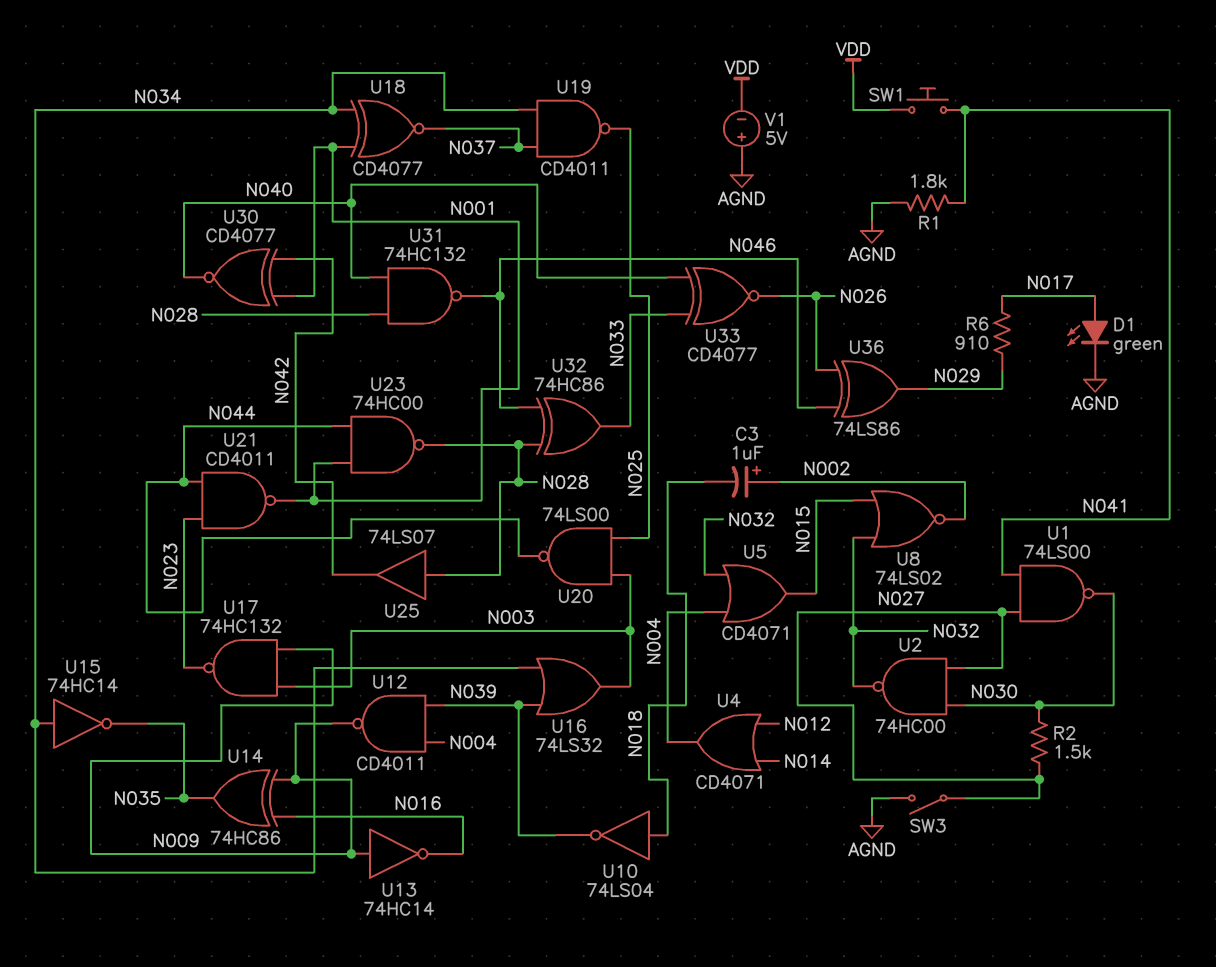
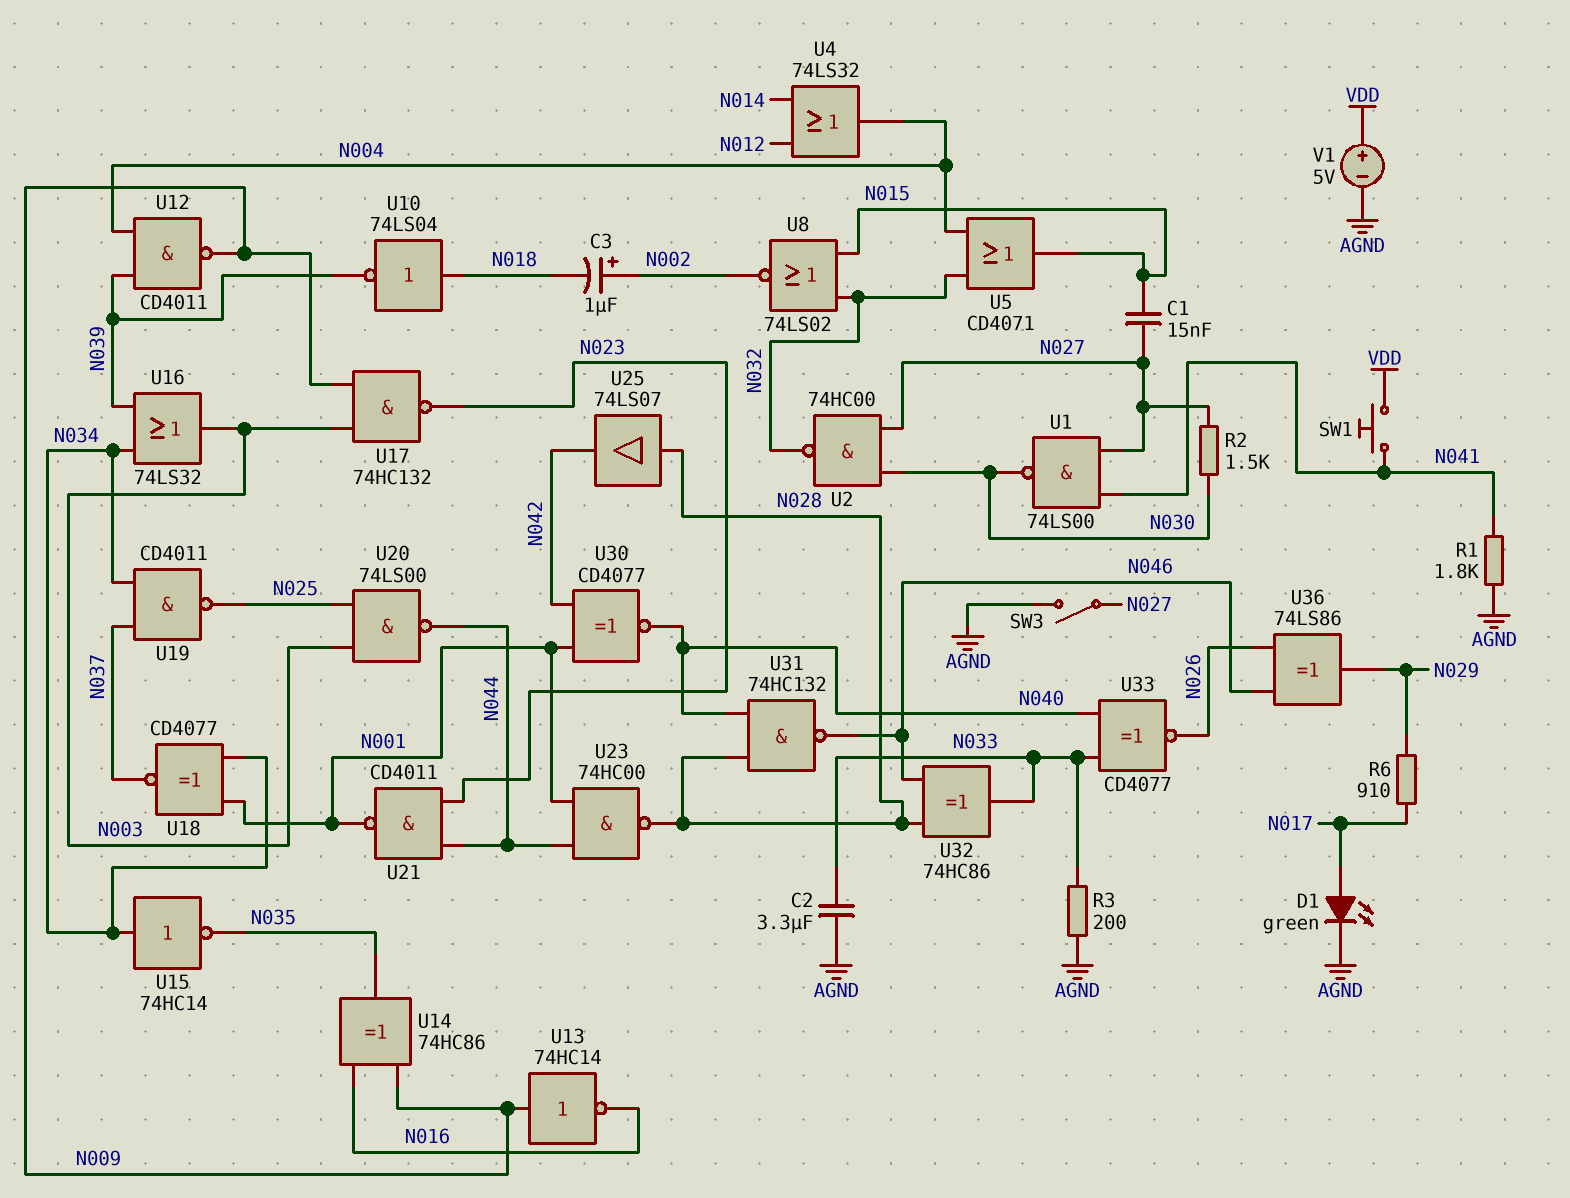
C1: none -> 15nF (N015, N027)
C2: none -> 3.3uF (AGND, N033)
R3: none -> 200 (AGND, N033)
U4: OR CD4071 (in N012, in N014, out N004) -> OR 74LS32 (in N012, in N014, out N004)
V1: 5V (plus AGND, minus VDD) -> 5V (plus VDD, minus AGND)

